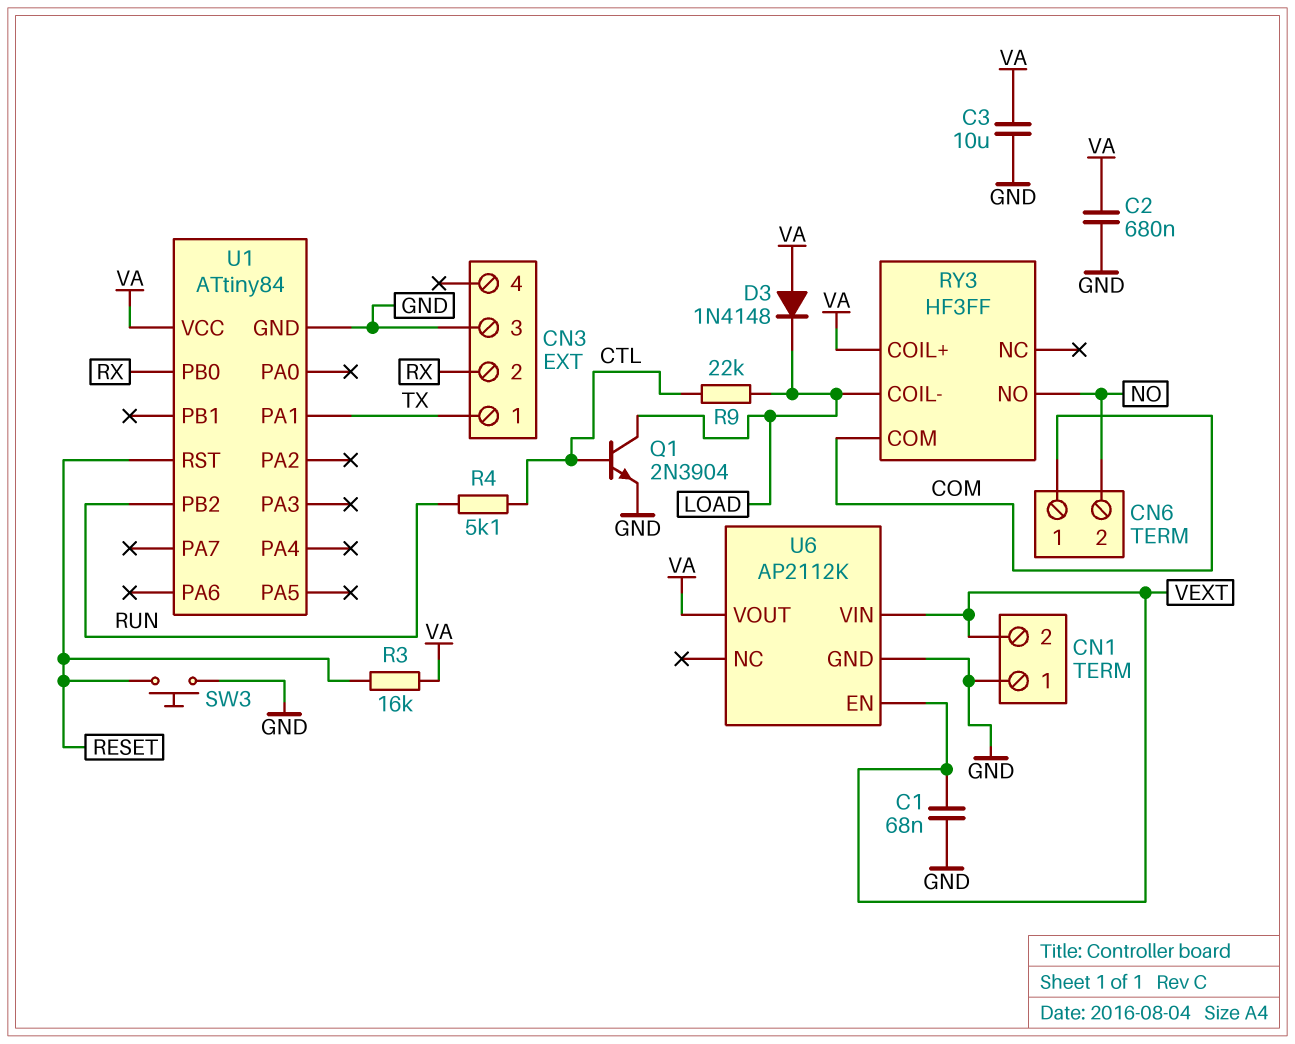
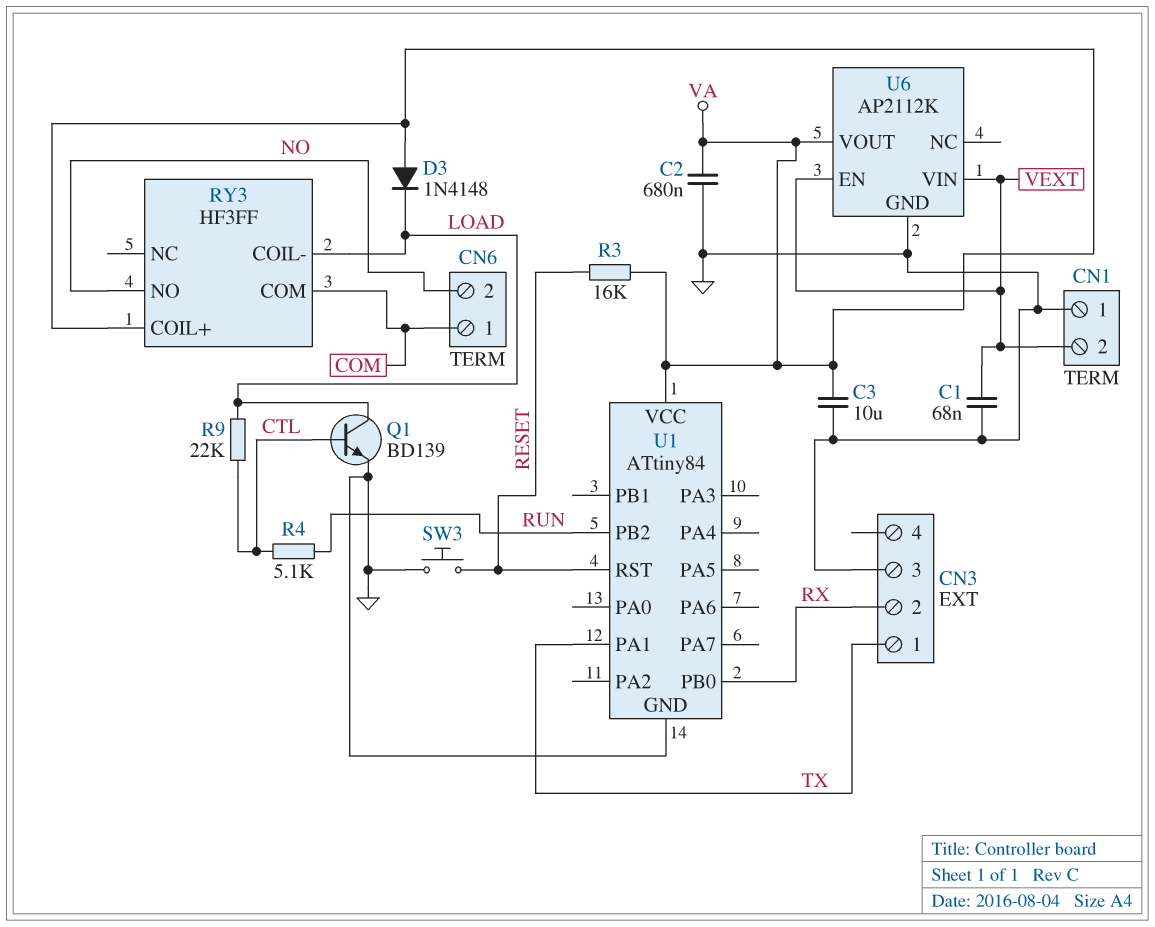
Q1: NPN 2N3904 (B CTL, C LOAD, E GND) -> NPN BD139 (B CTL, C LOAD, E GND)

